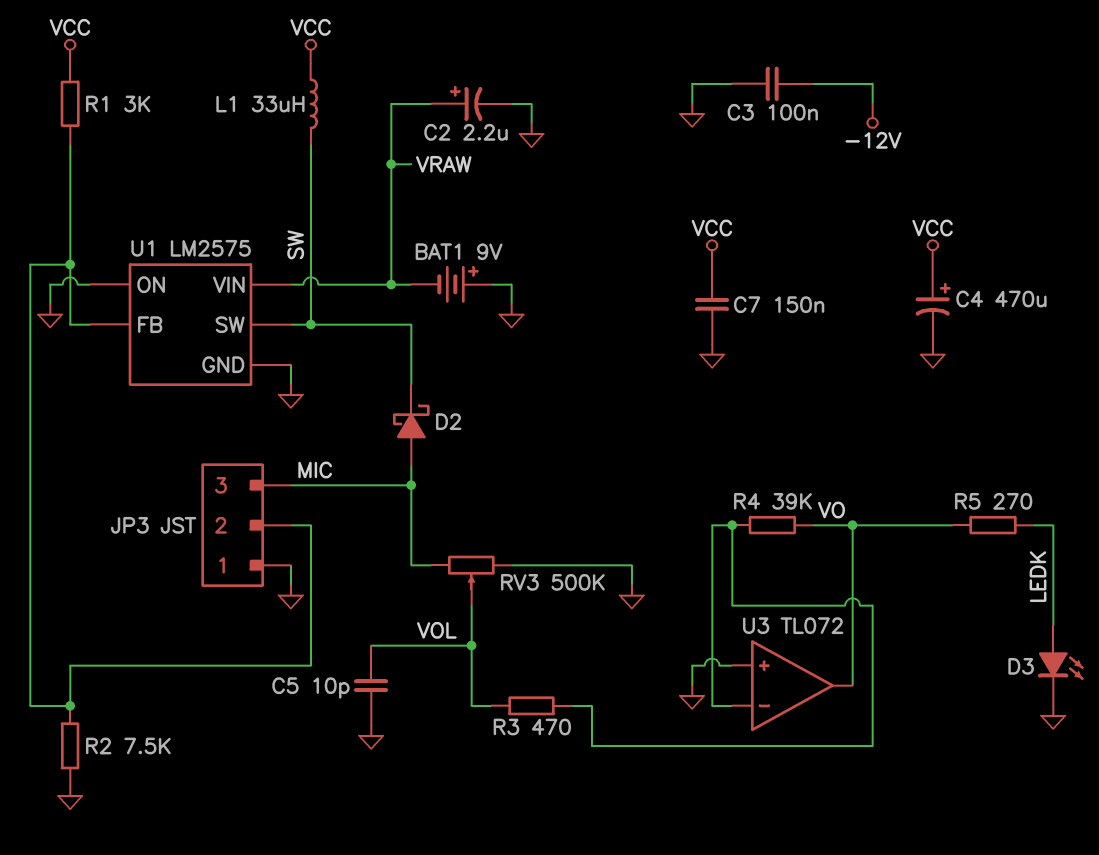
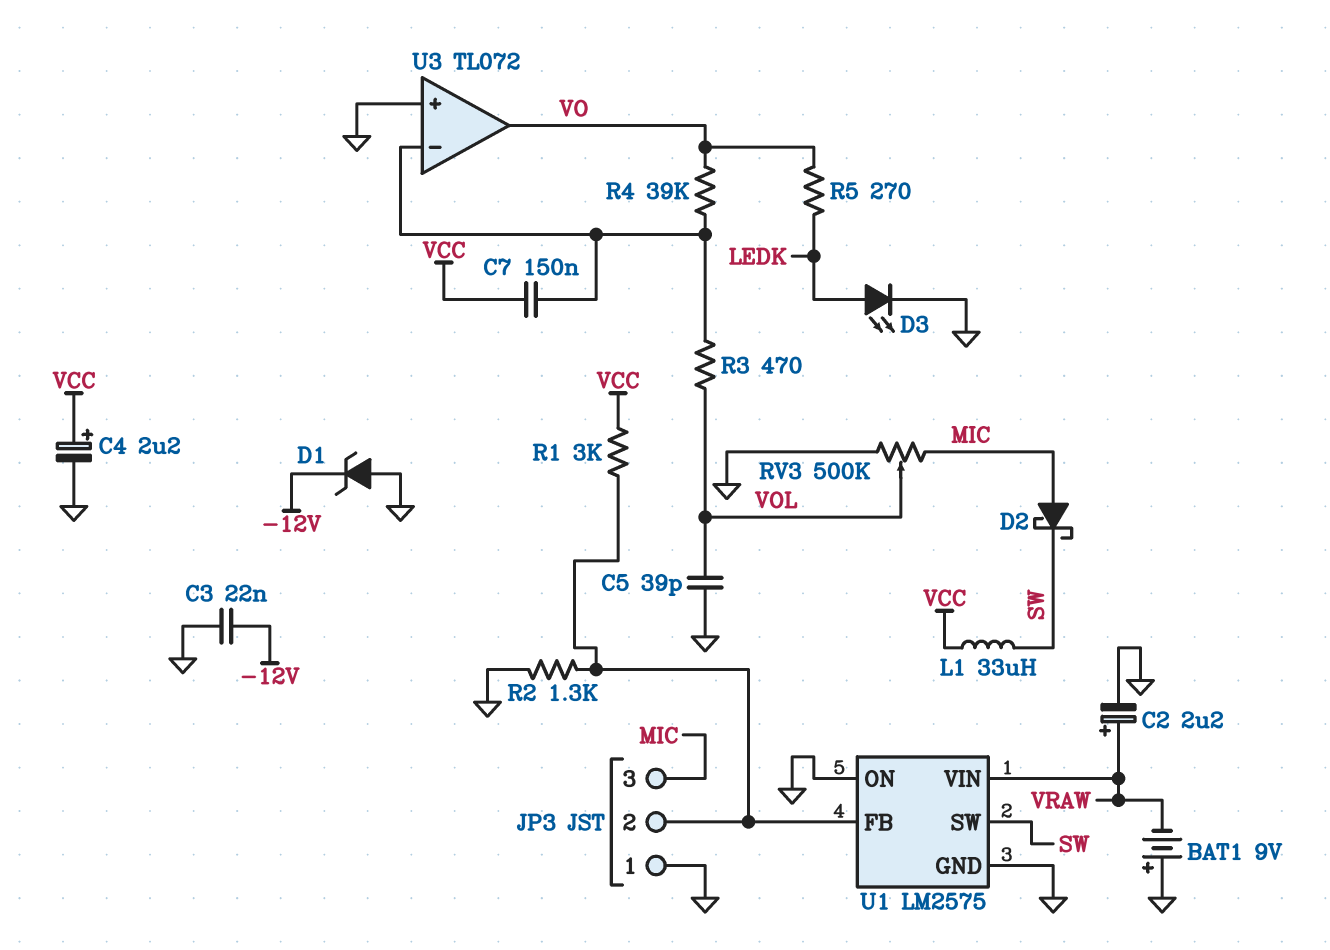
C3: 100nF (-12V, GND) -> 22nF (-12V, GND)
C4: 470uF (plus VCC, minus GND) -> 2.2uF (plus VCC, minus GND)
C5: 10pF (GND, VOL) -> 39pF (GND, VOL)
C7: 150nF (GND, VCC) -> 150nF (U3/in-, VCC)
D1: none -> zener (A GND, K -12V)
R2: 7.5k (GND, JP3/2) -> 1.3k (GND, JP3/2)

